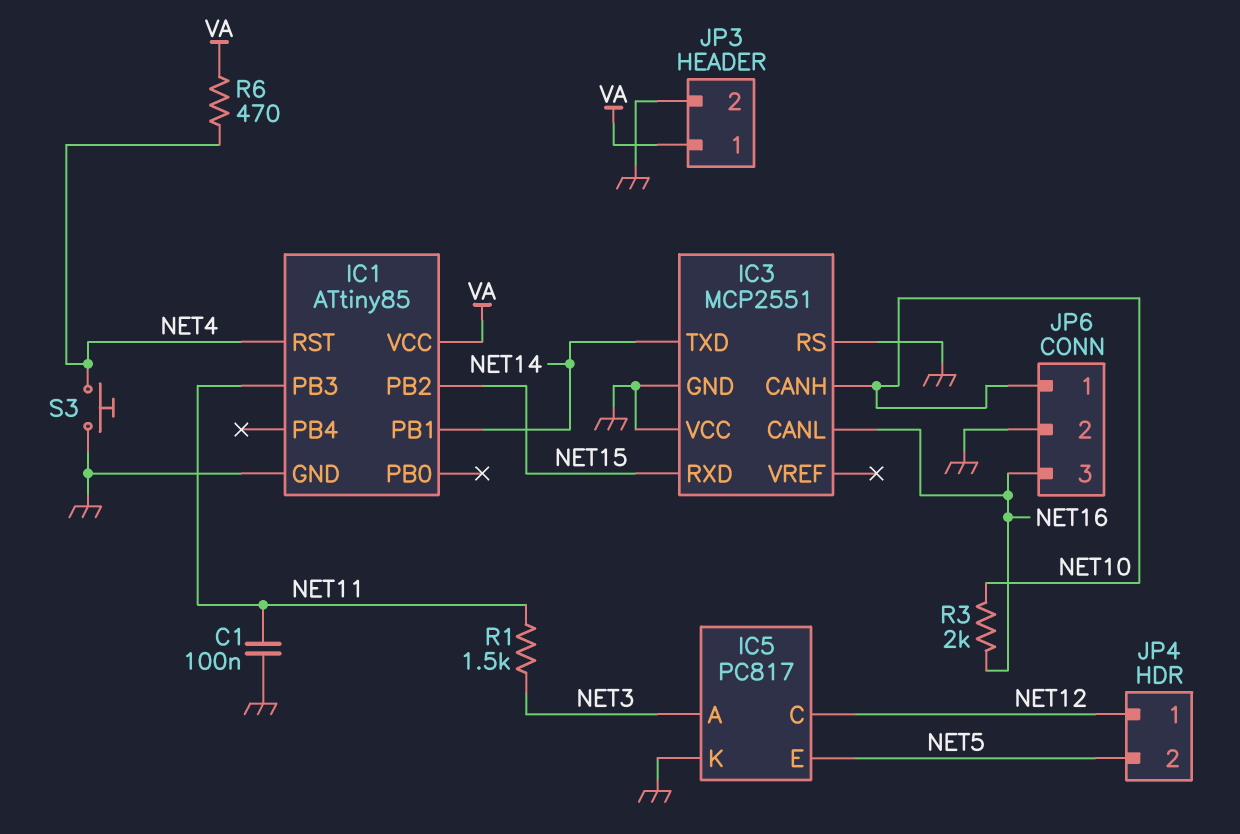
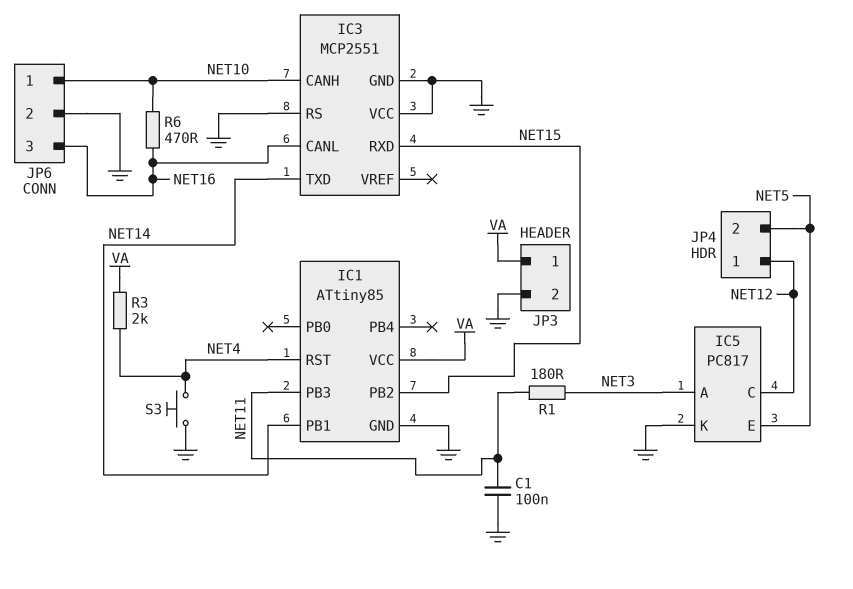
R1: 1.5k (NET3, NET11) -> 180 (NET3, NET11)
R3: 2k (NET10, NET16) -> 2k (NET4, VA)
R6: 470 (NET4, VA) -> 470 (NET10, NET16)

